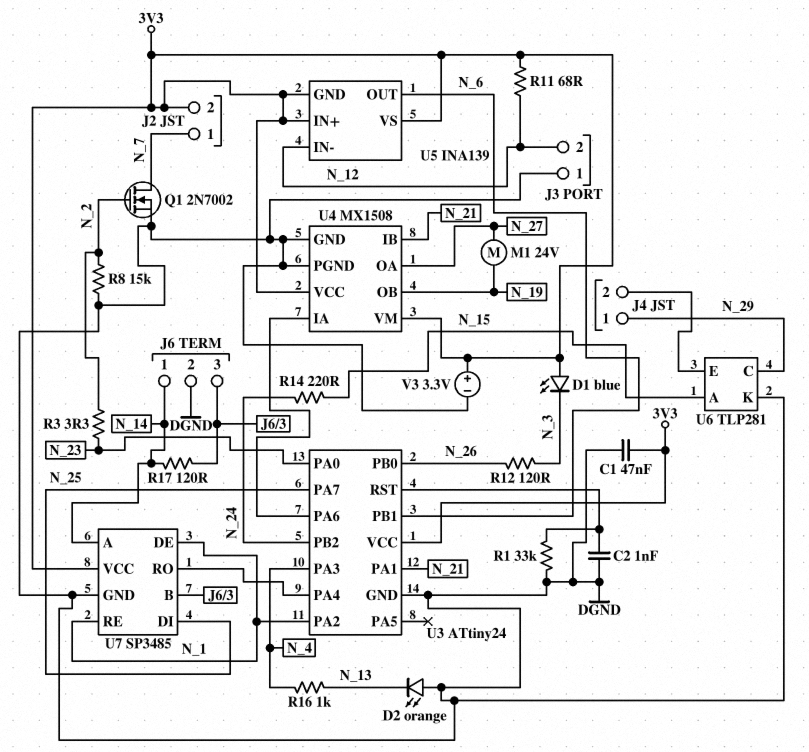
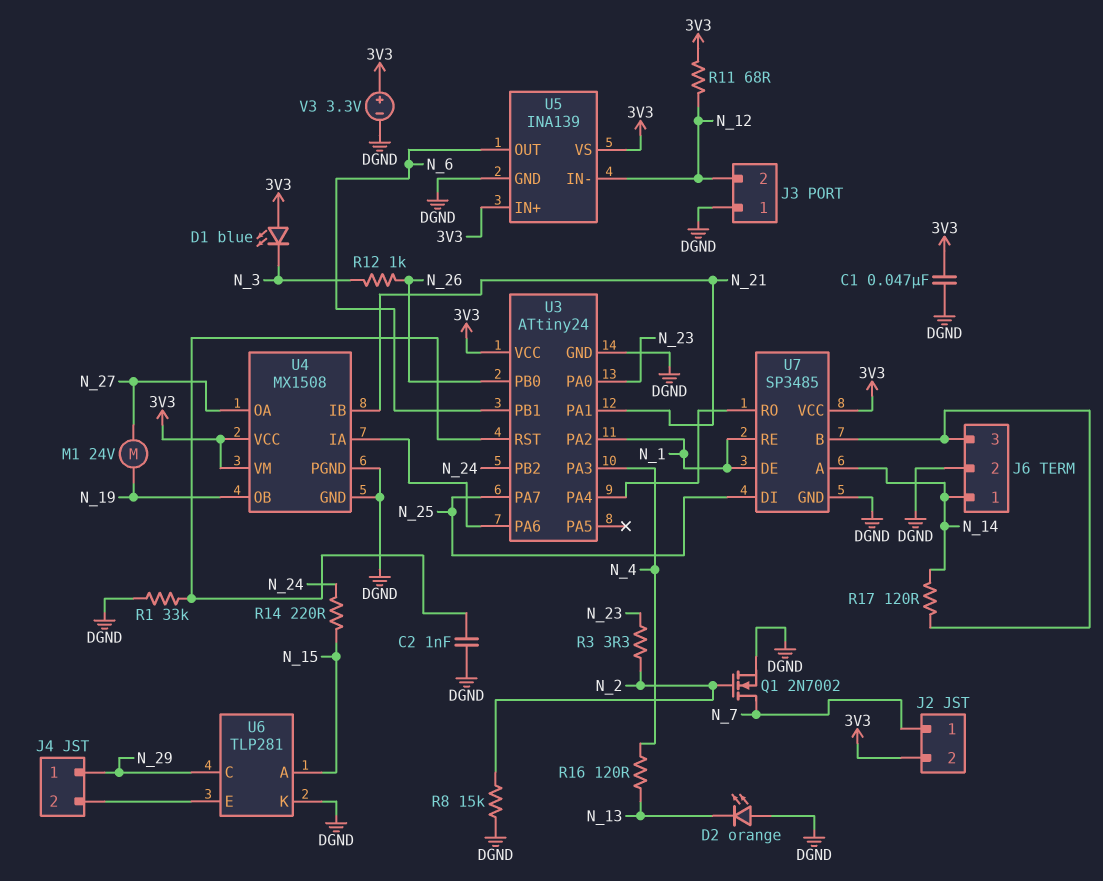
R12: 120 (N_3, N_26) -> 1k (N_3, N_26)
R16: 1k (N_4, N_13) -> 120 (N_4, N_13)
U5 pin GND: 3V3 -> DGND

